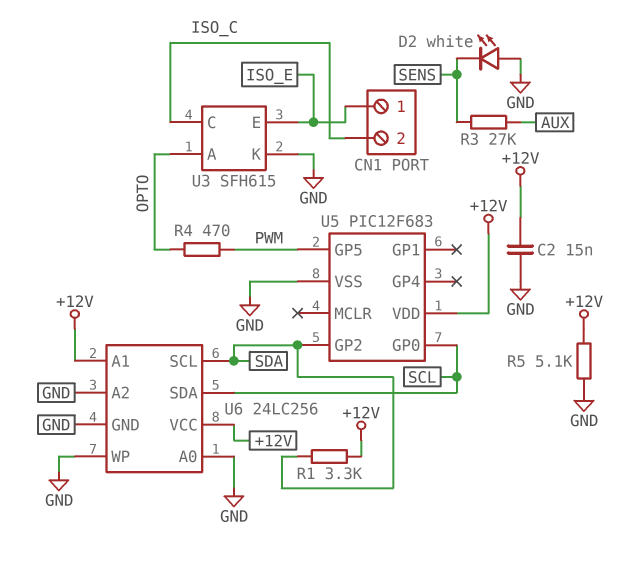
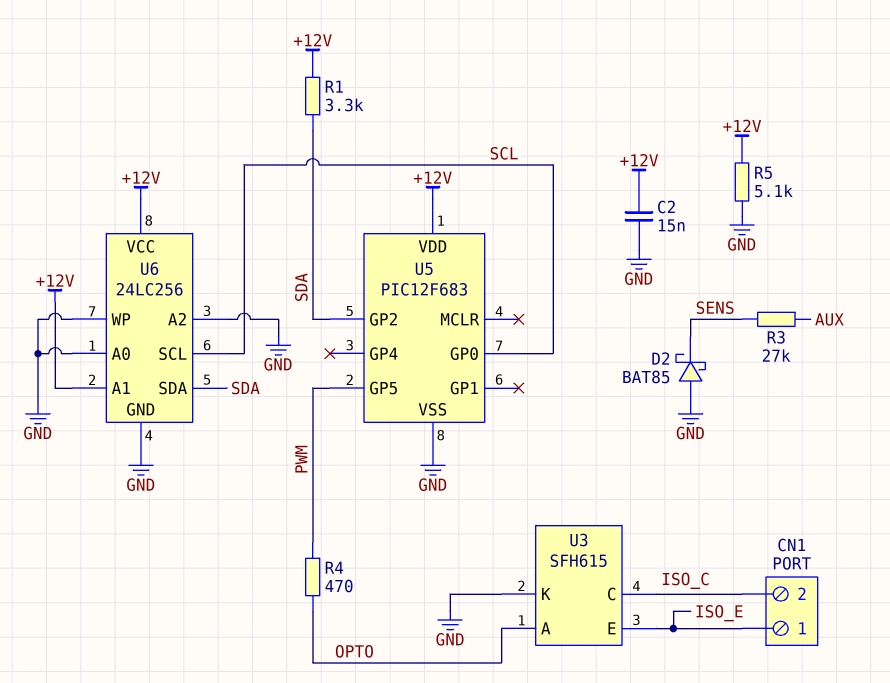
D2: LED white (A GND, K SENS) -> schottky BAT85 (A GND, K SENS)
U6 pin SCL: SDA -> SCL
U6 pin SDA: SCL -> SDA

